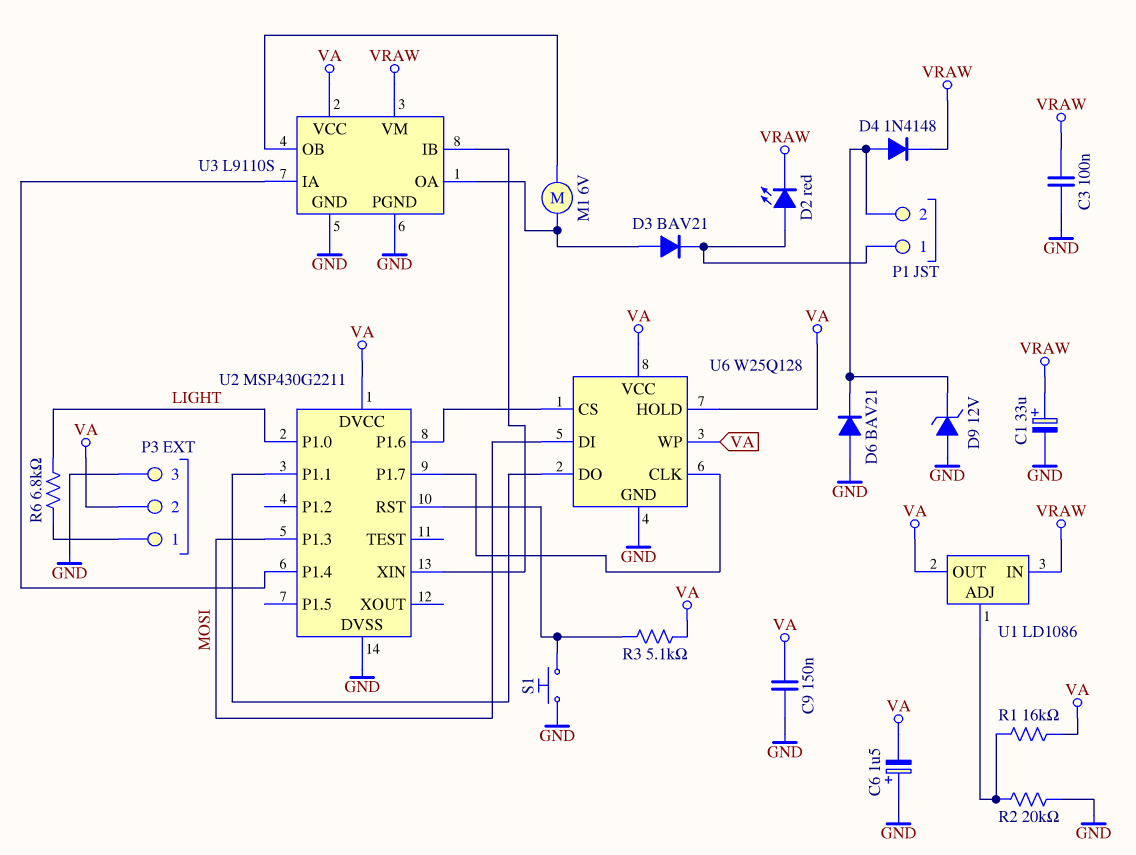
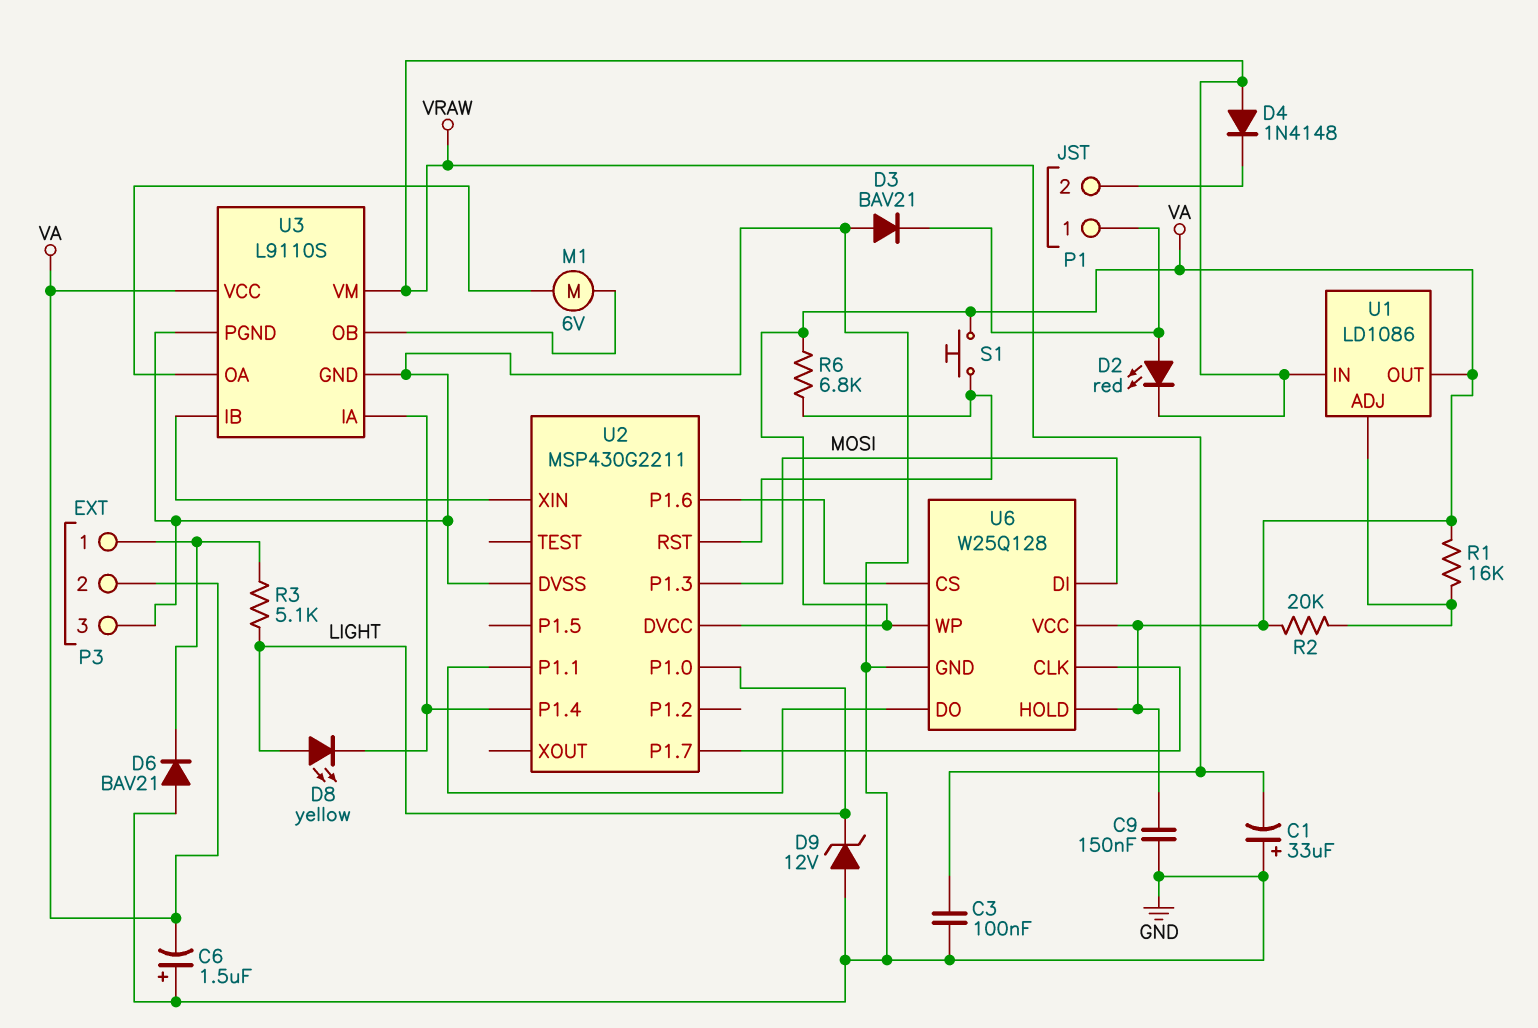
C1: 33uF (plus VRAW, minus GND) -> 33uF (plus GND, minus VRAW)
D3: diode BAV21 (A U3/OA, K P1/1) -> diode BAV21 (A GND, K P1/1)
D4: diode 1N4148 (A P1/2, K VRAW) -> diode 1N4148 (A VRAW, K P1/2)
D6: diode BAV21 (A GND, K P1/2) -> diode BAV21 (A GND, K P3/1)
D8: none -> LED yellow (A LIGHT, K U2/P1.4)
D9: zener 12V (A GND, K P1/2) -> zener 12V (A GND, K LIGHT)
R2: 20k (GND, U1/ADJ) -> 20k (U1/ADJ, VA)
R3: 5.1k (U2/RST, VA) -> 5.1k (LIGHT, P3/1)
R6: 6.8k (LIGHT, P3/1) -> 6.8k (U2/RST, VA)
S1: button (GND, U2/RST) -> button (U2/RST, VA)

